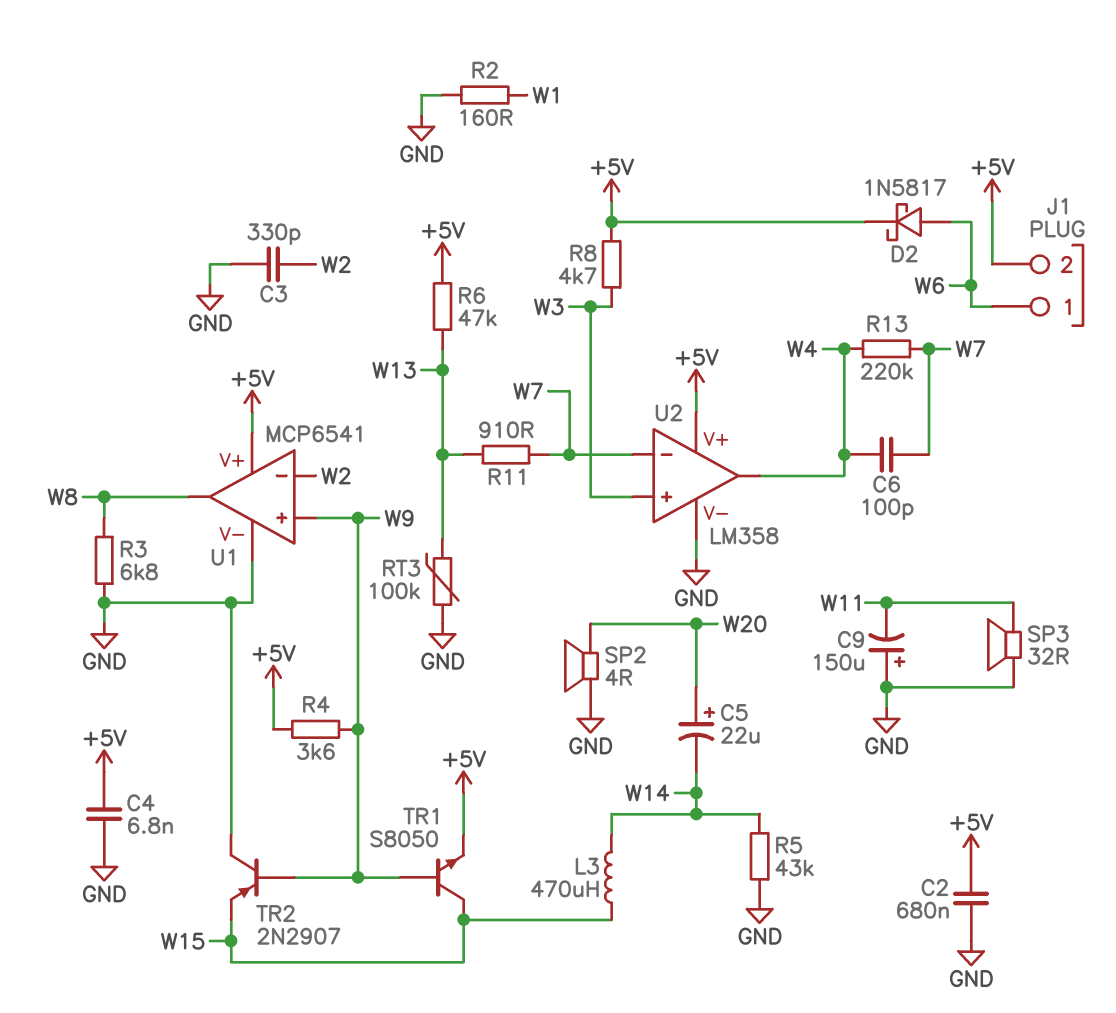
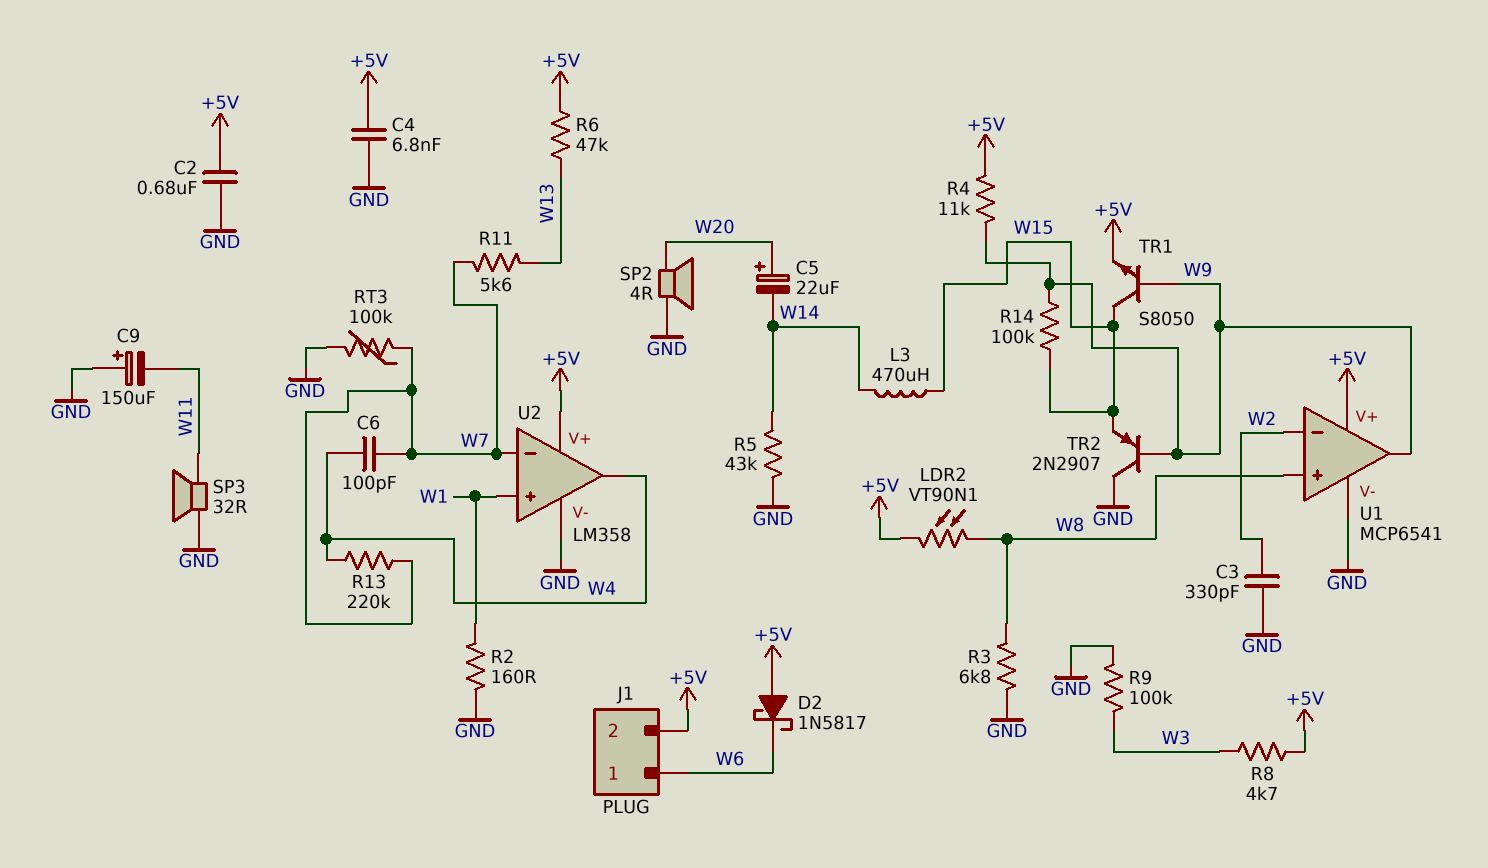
D2: schottky 1N5817 (A W6, K +5V) -> schottky 1N5817 (A +5V, K W6)
LDR2: none -> VT90N1 (+5V, W8)
R4: 3.6k (+5V, W9) -> 11k (+5V, W9)
R9: none -> 100k (GND, W3)
R11: 910 (W7, W13) -> 5.6k (W7, W13)
R14: none -> 100k (W9, W15)
RT3: 100k (GND, W13) -> 100k (GND, W7)
U1 pin in+: W9 -> W8
U1 pin out: W8 -> W9
U2 pin in+: W3 -> W1

